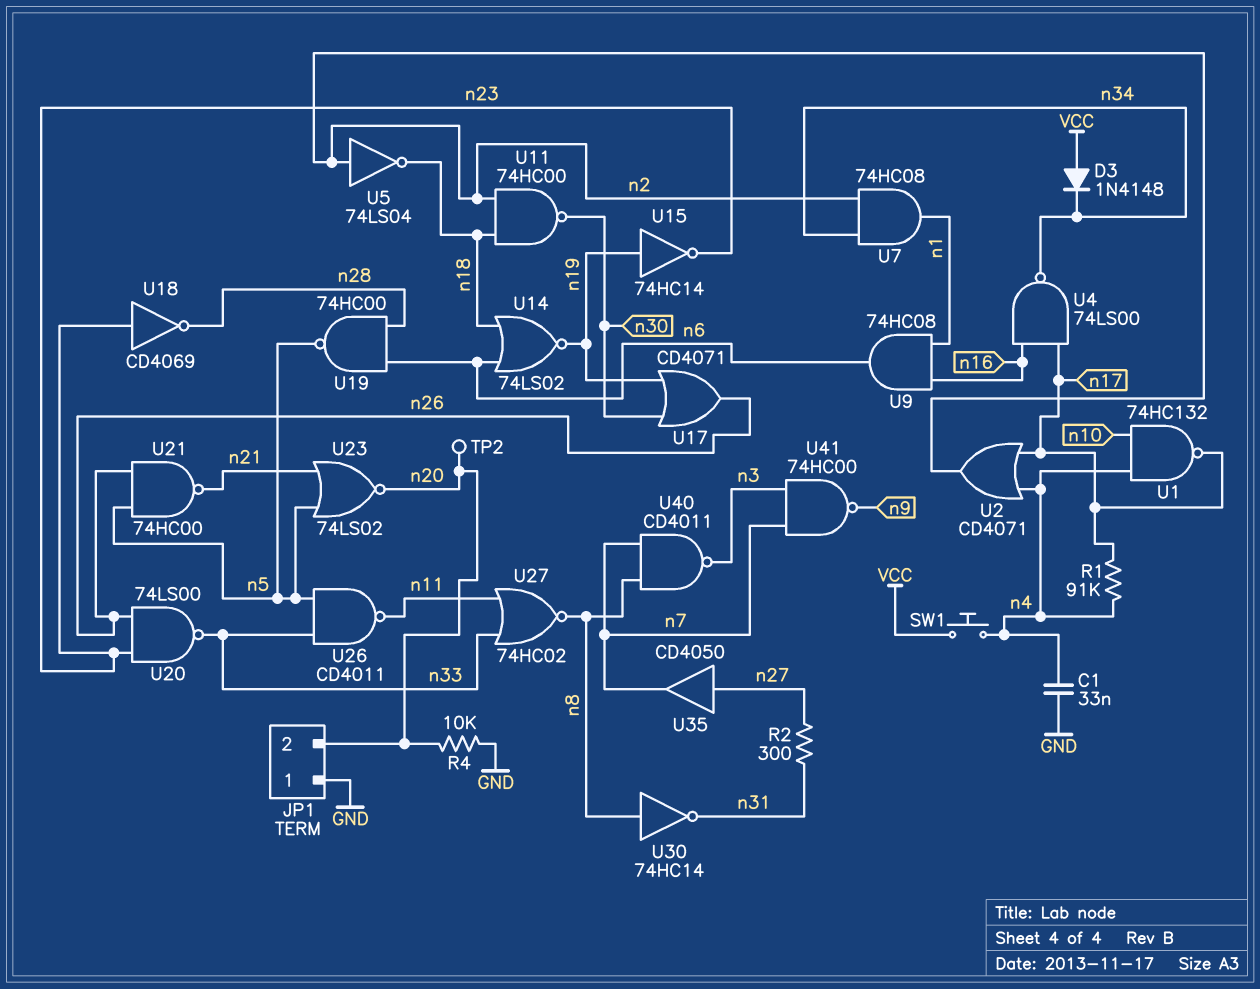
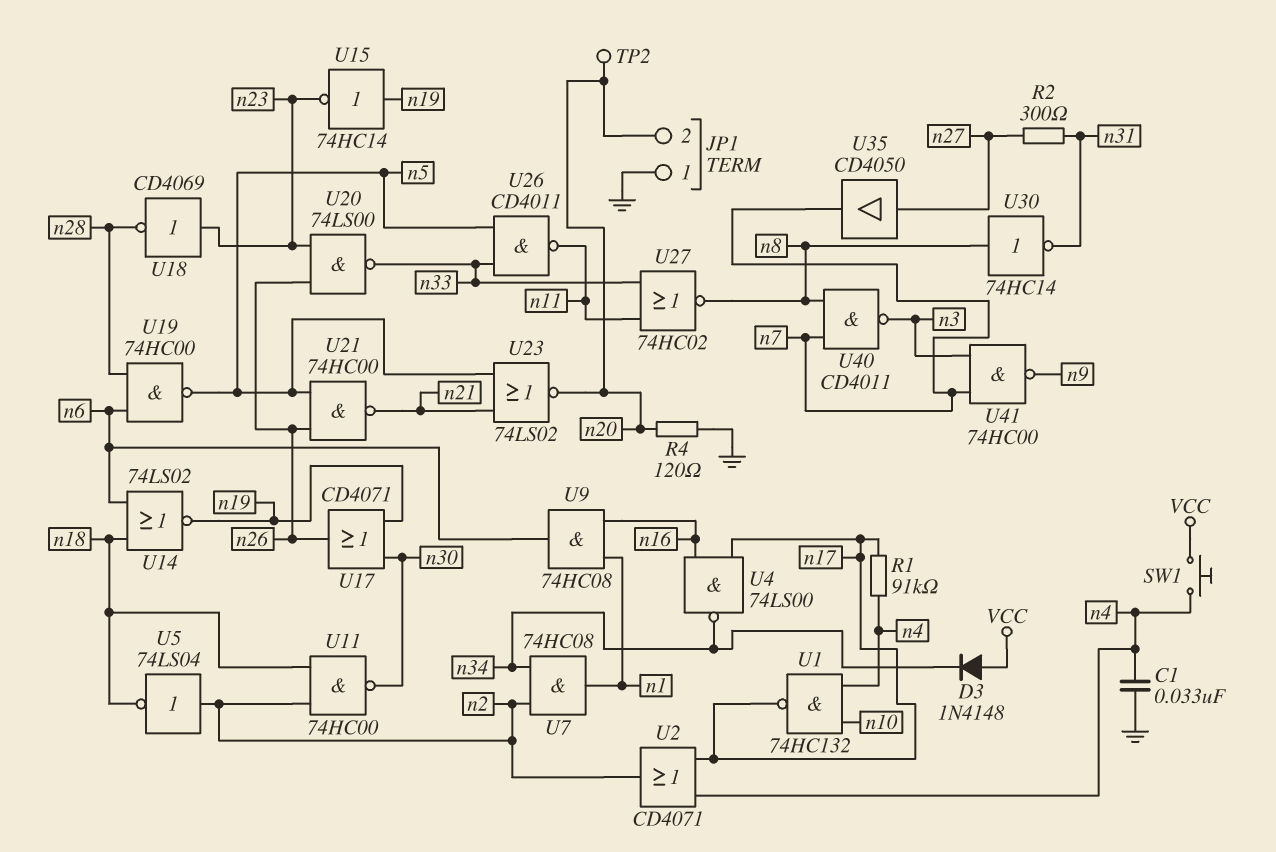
R4: 10k (GND, n20) -> 120 (GND, n20)

